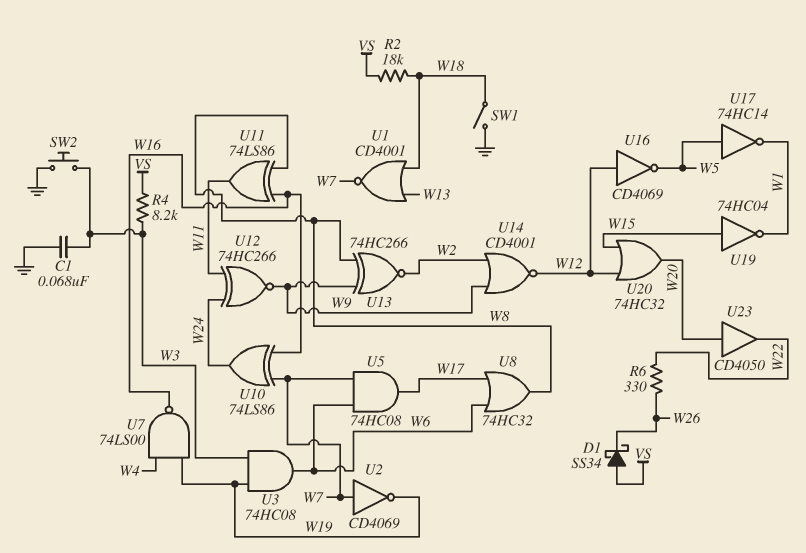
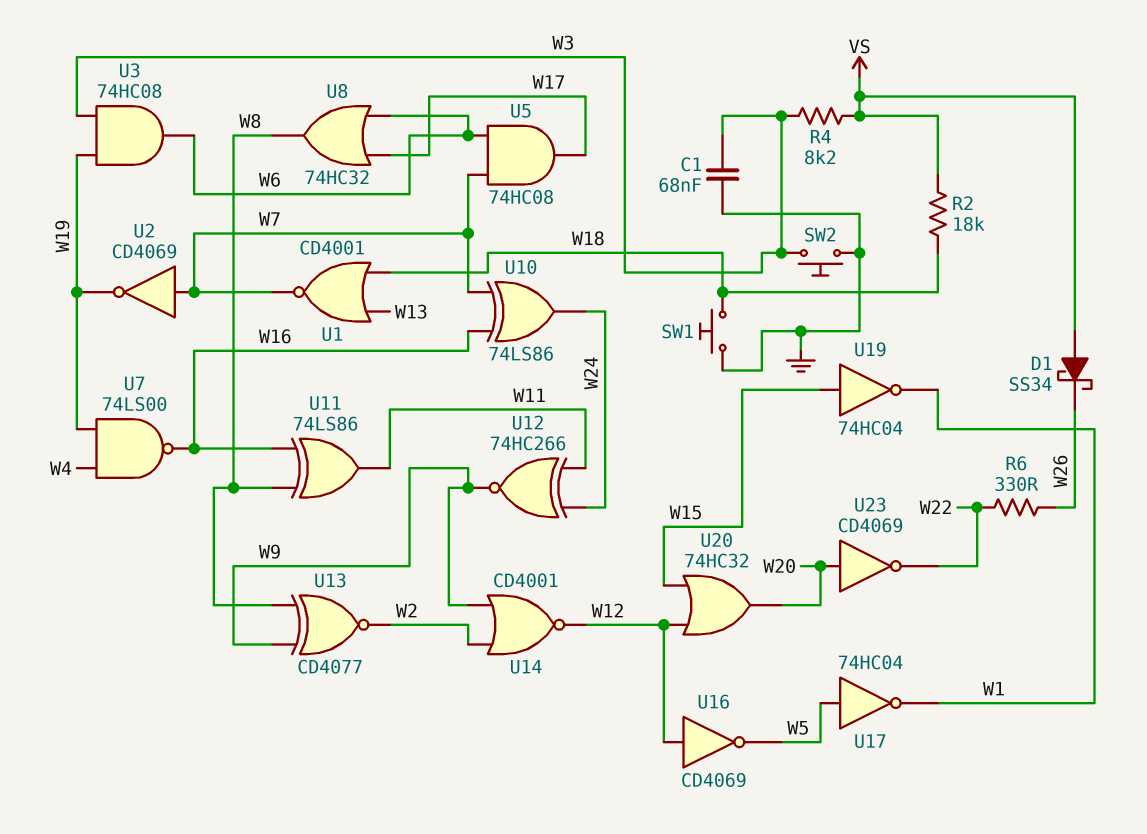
SW1: switch (GND, W18) -> button (GND, W18)
U13: XNOR 74HC266 (in W8, in W9, out W2) -> XNOR CD4077 (in W8, in W9, out W2)
U17: NOT 74HC14 (in W5, out W1) -> NOT 74HC04 (in W5, out W1)
U23: buffer CD4050 (in W20, out W22) -> NOT CD4069 (in W20, out W22)

